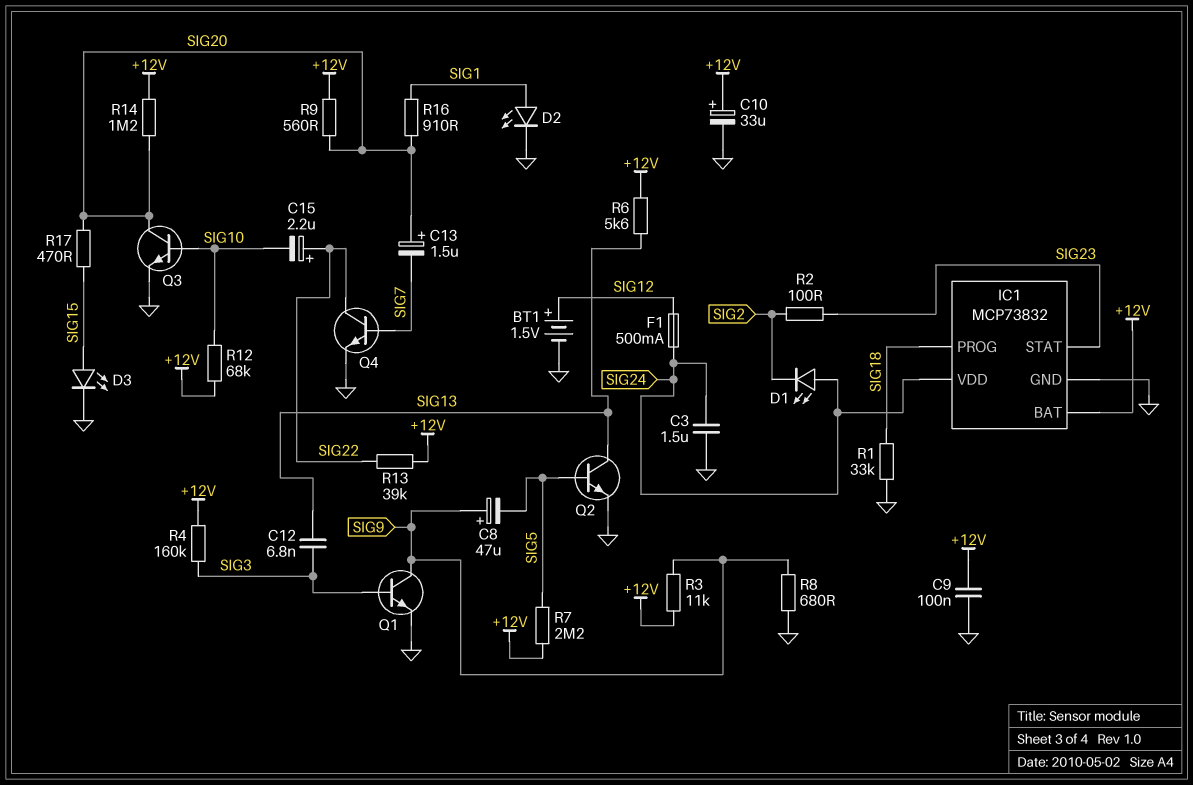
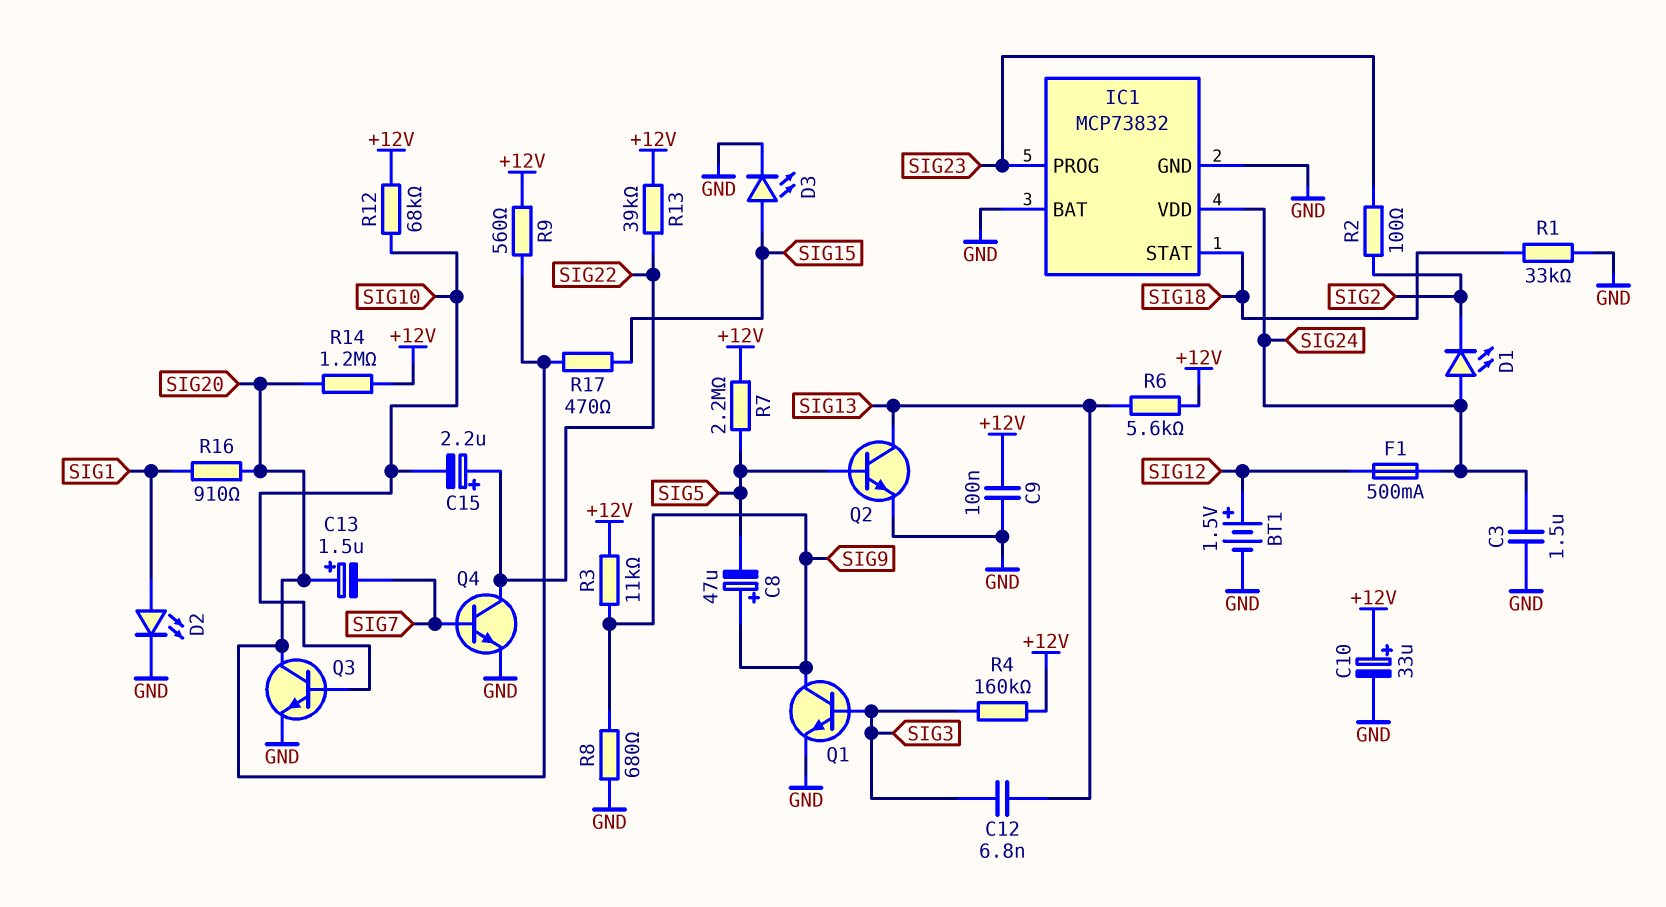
IC1 pin BAT: +12V -> GND
IC1 pin PROG: SIG18 -> SIG23
IC1 pin STAT: SIG23 -> SIG18

